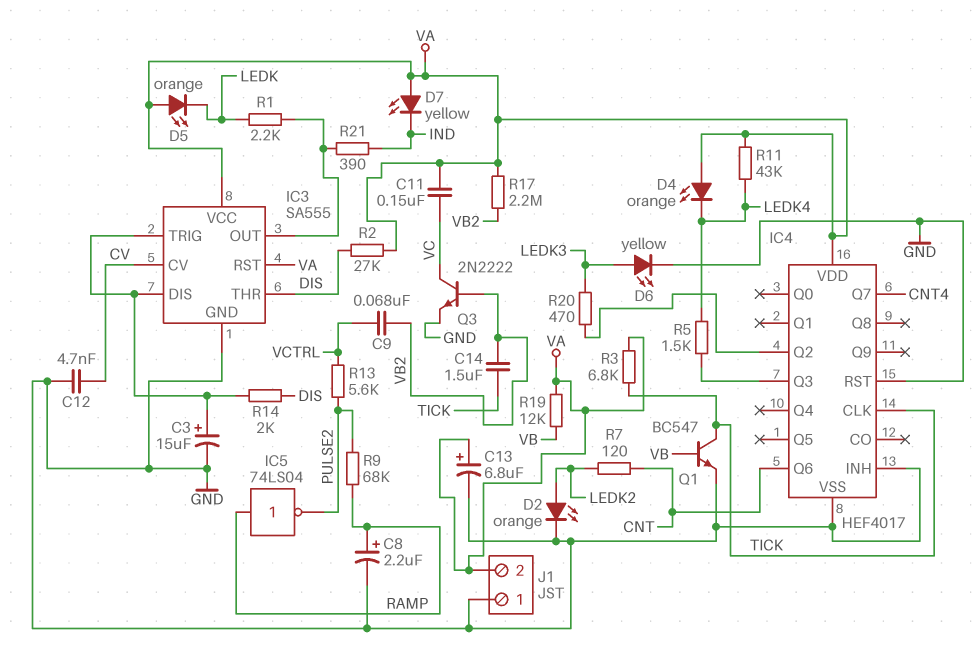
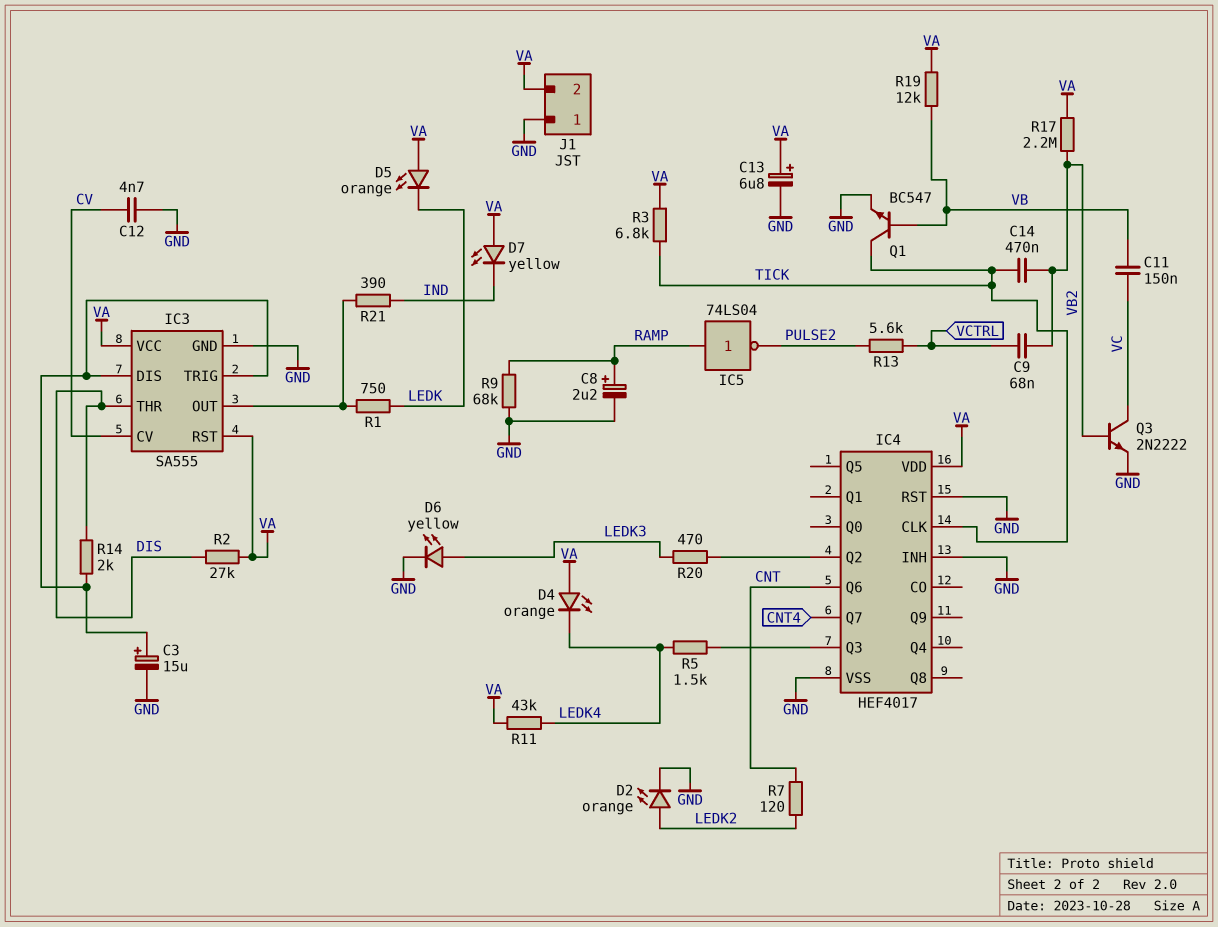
C11: 150nF (VA, VC) -> 150nF (VB, VC)
C14: 1.5uF (TICK, VB2) -> 470nF (TICK, VB2)
R1: 2.2k (IC3/OUT, LEDK) -> 750 (IC3/OUT, LEDK)
R9: 68k (PULSE2, RAMP) -> 68k (GND, RAMP)

